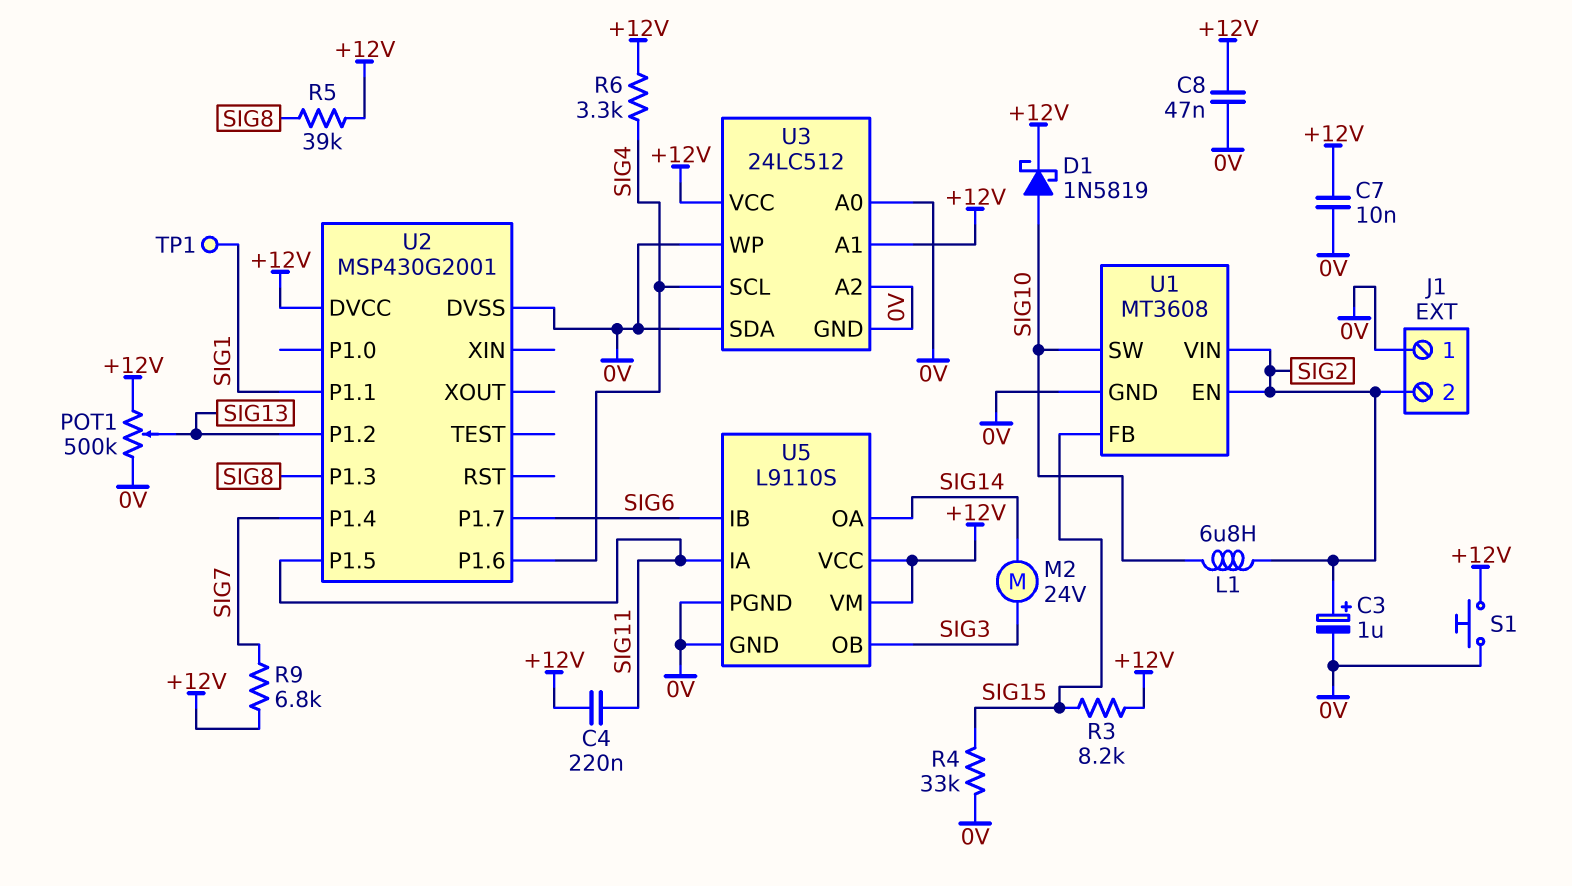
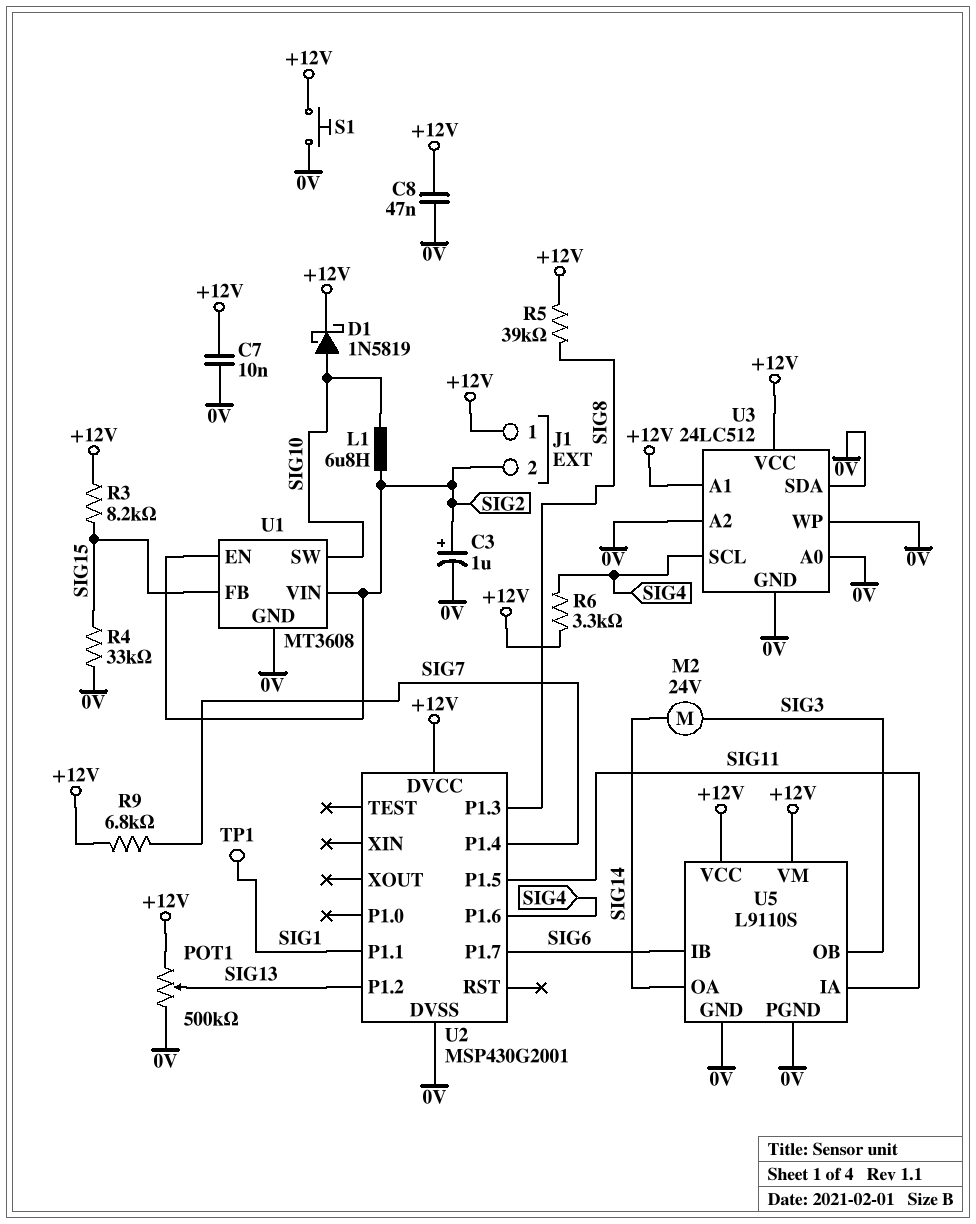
C4: 220nF (+12V, SIG11) -> none
J1 pin 1: 0V -> +12V

